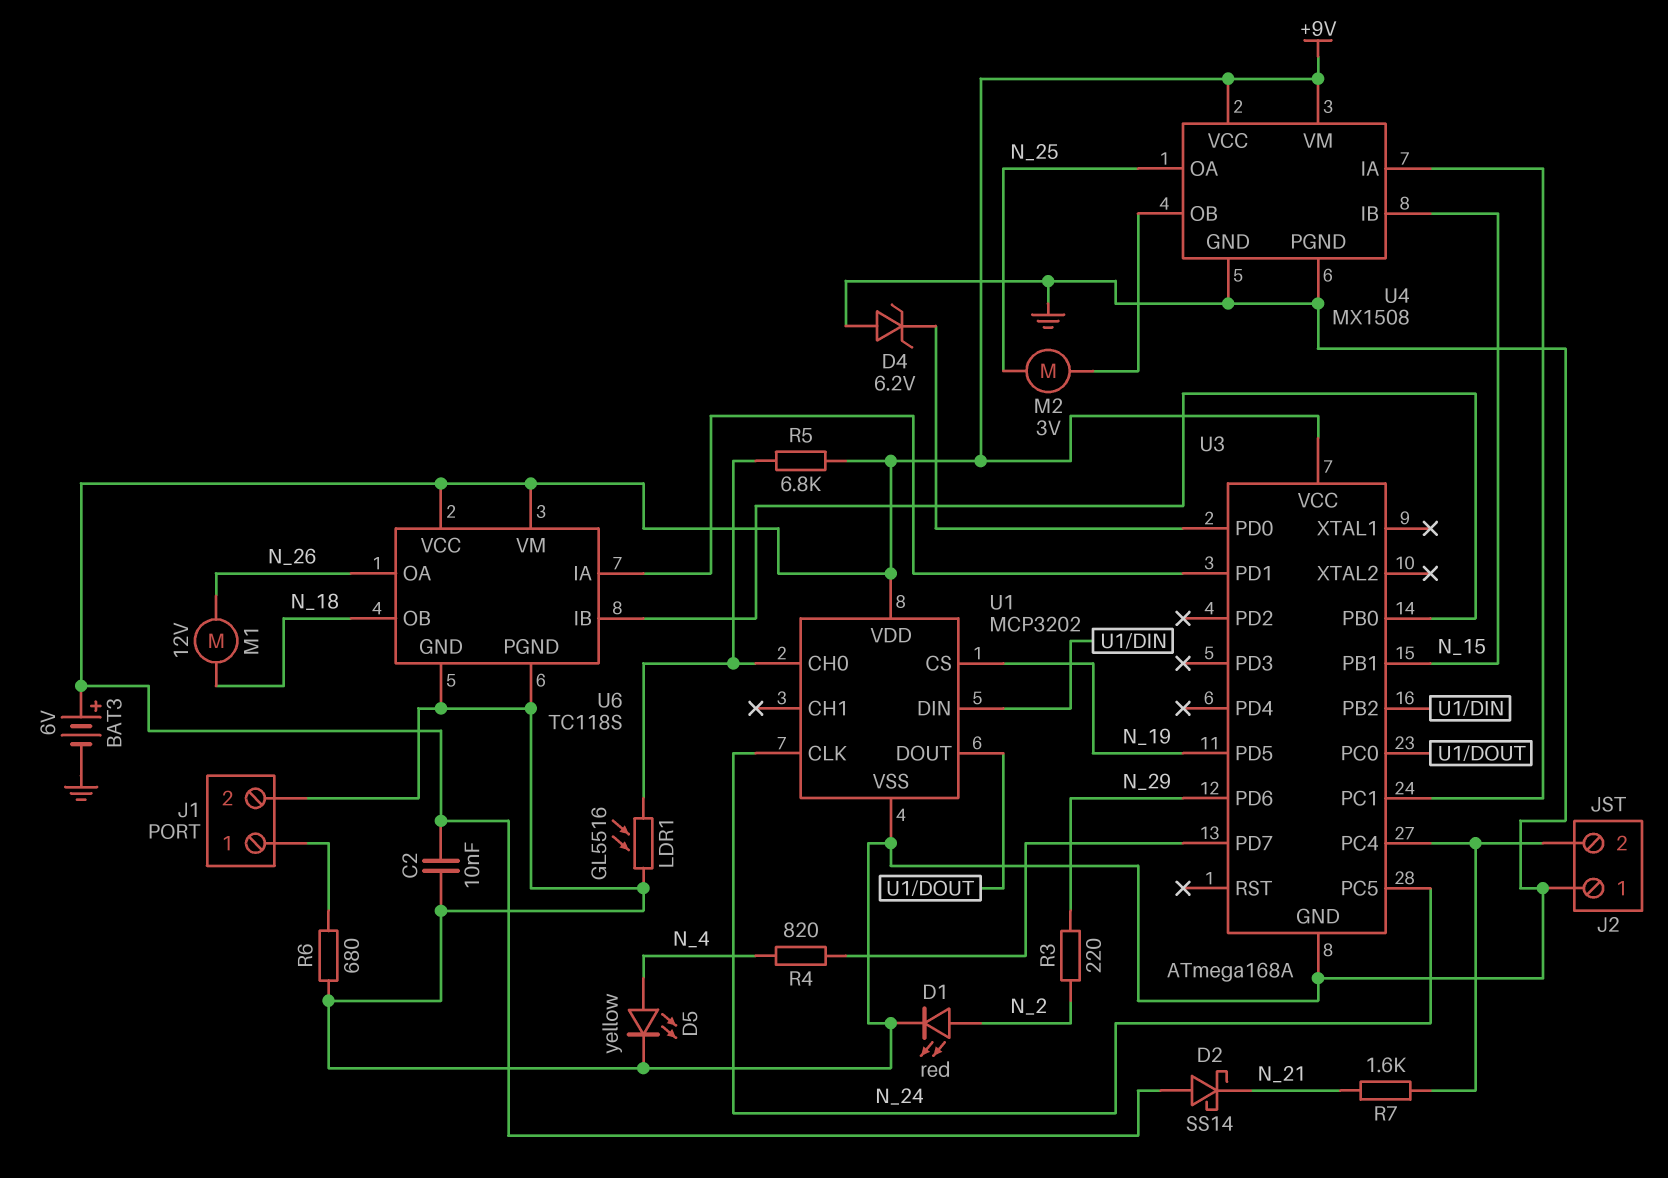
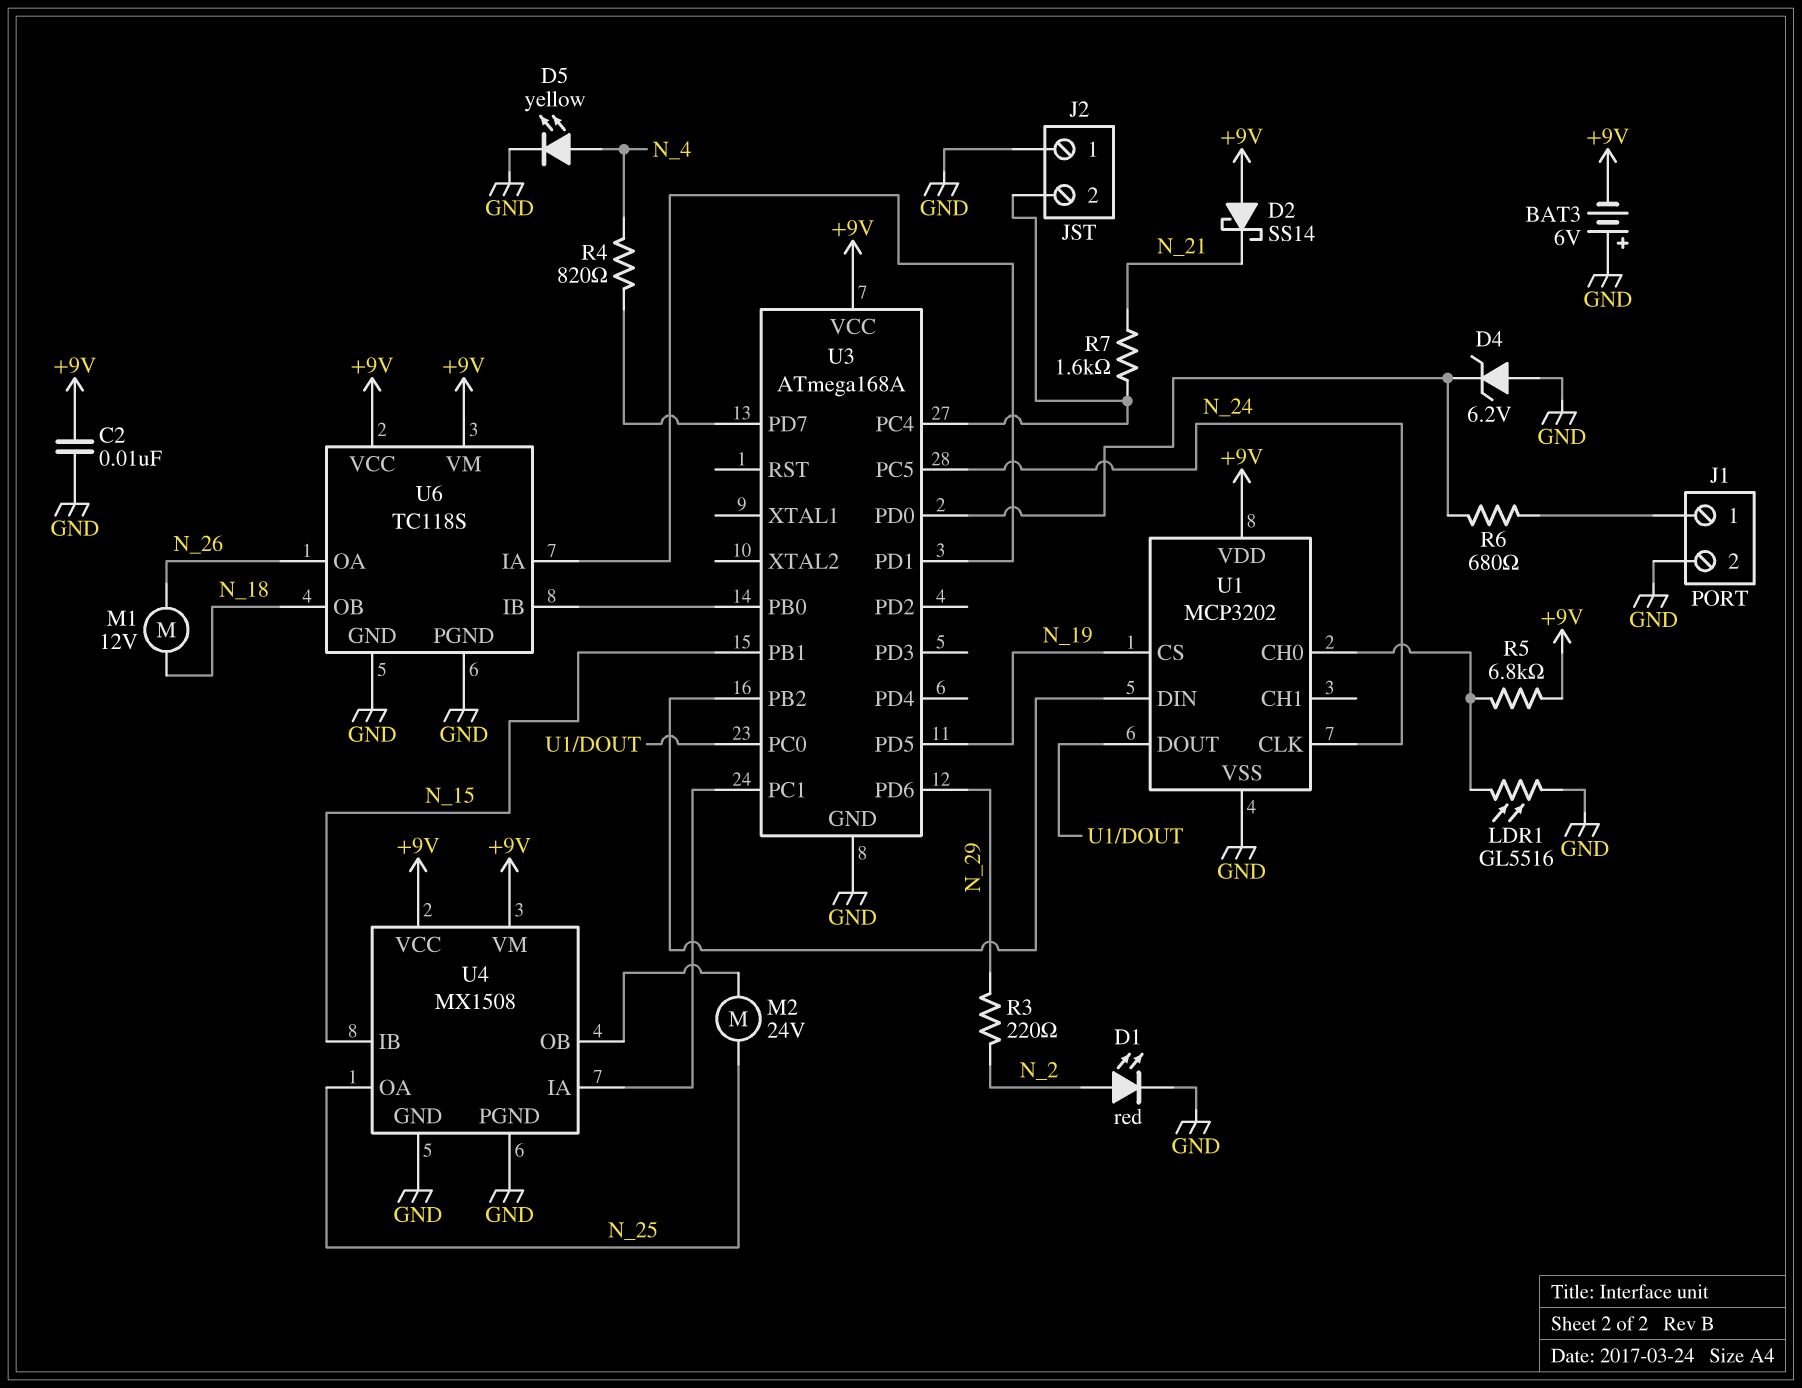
BAT3: 6V (plus +9V, minus GND) -> 6V (plus GND, minus +9V)
M2: motor 3V (N_25, U4/OB) -> motor 24V (N_25, U4/OB)
R6: 680 (GND, J1/1) -> 680 (J1/1, U3/PD0)

